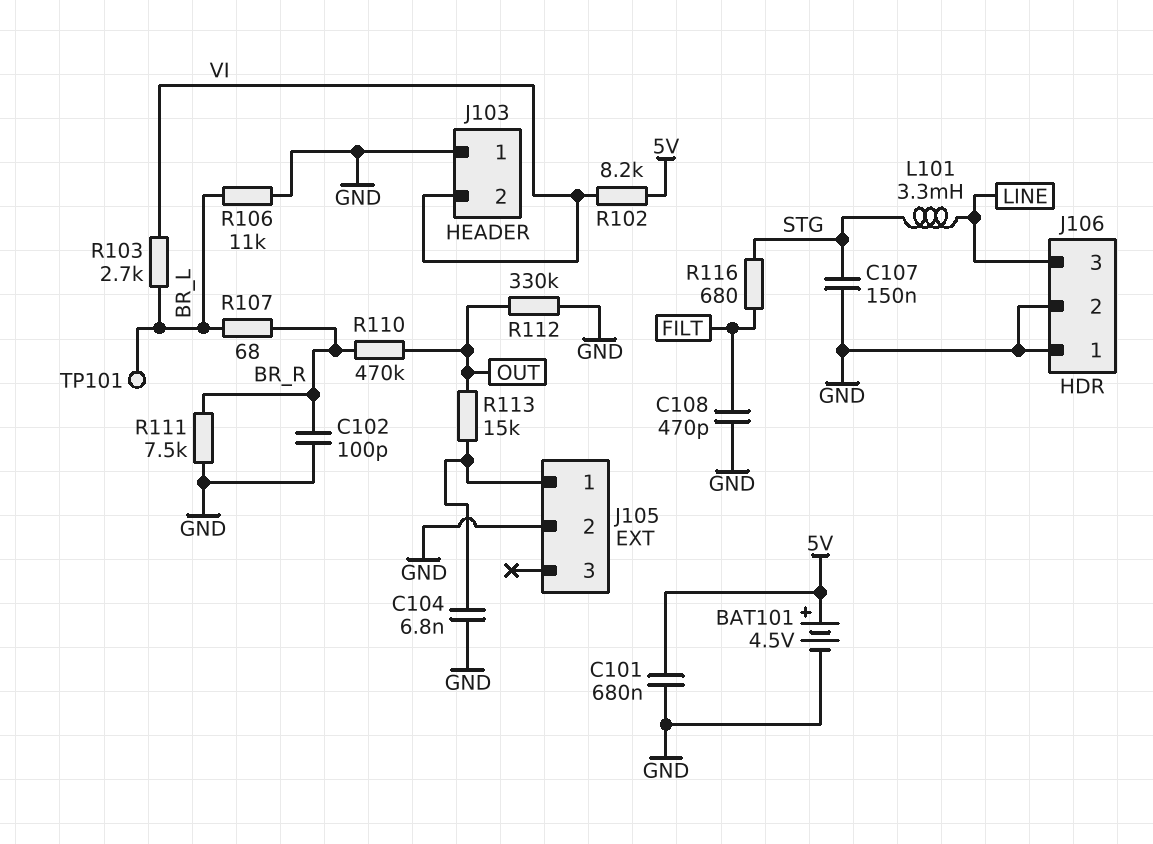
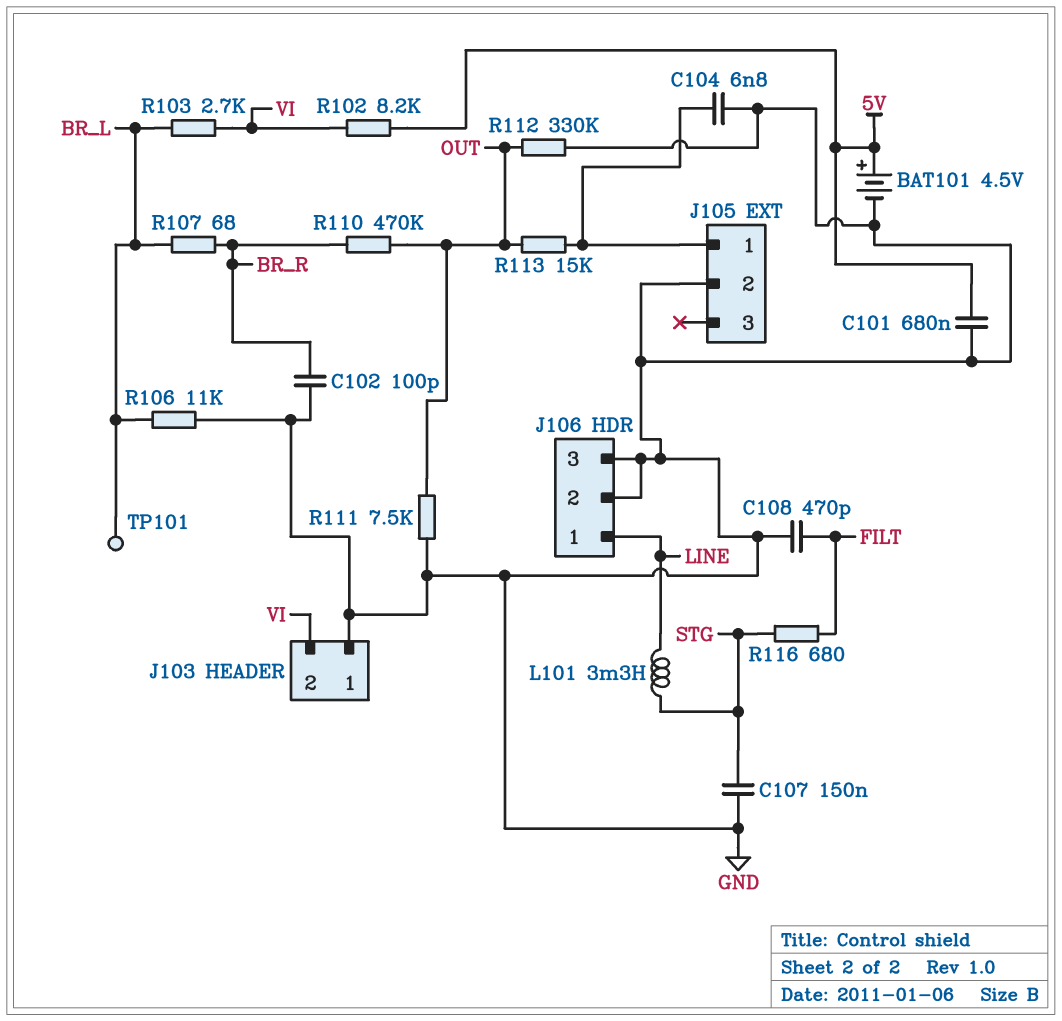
J106 pin 1: GND -> LINE
J106 pin 3: LINE -> GND
R111: 7.5k (BR_R, GND) -> 7.5k (GND, OUT)

